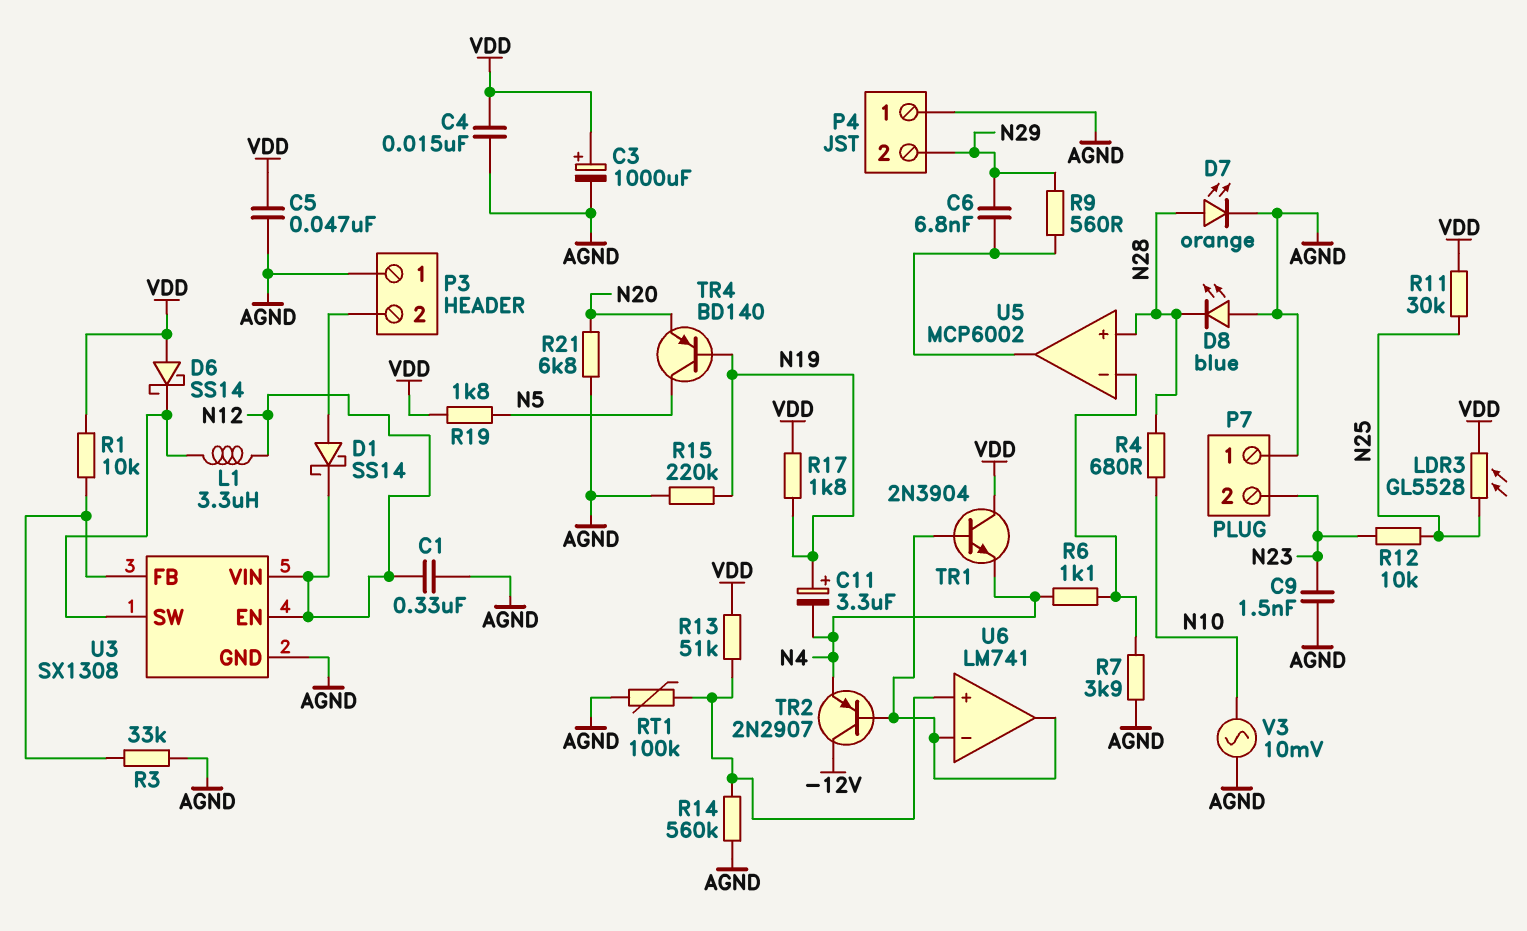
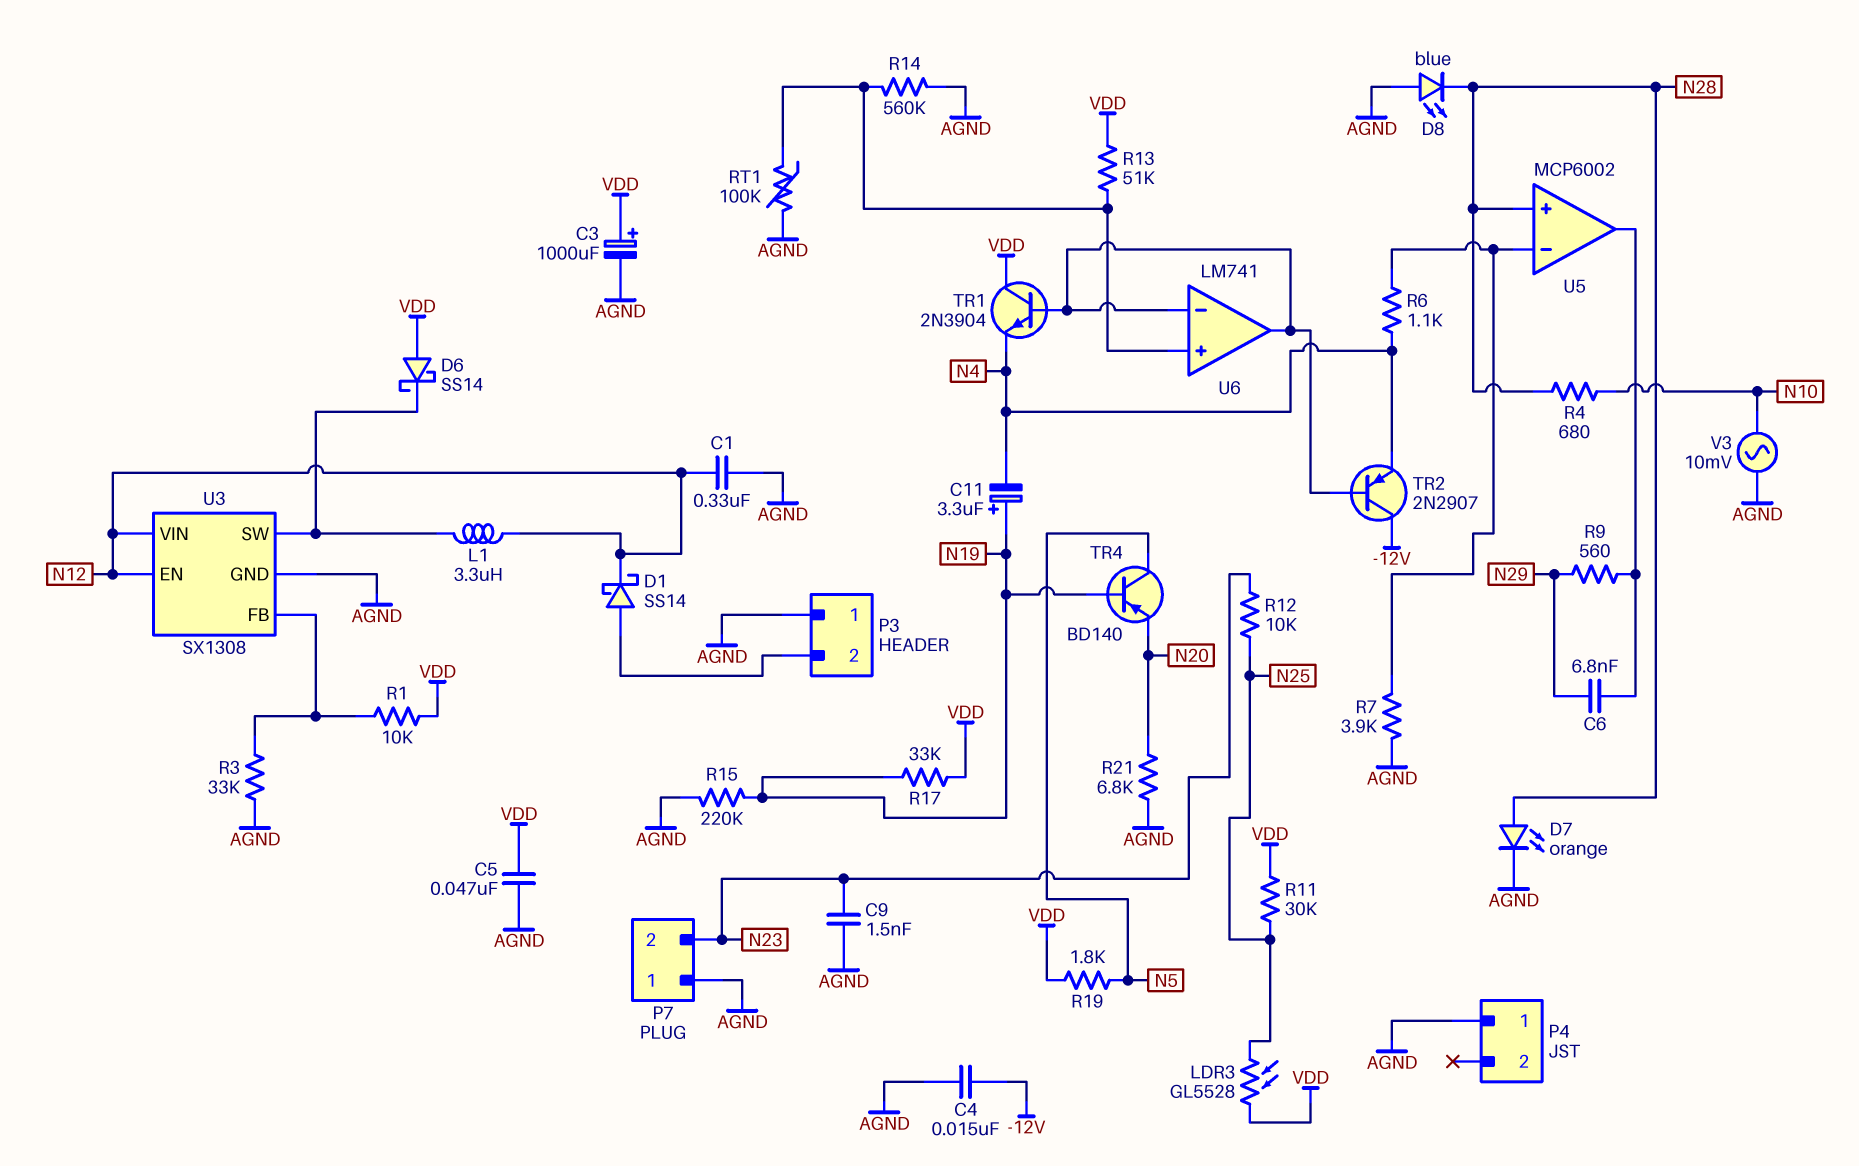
C4: 15nF (AGND, VDD) -> 15nF (-12V, AGND)
P4 pin 2: N29 -> none
R17: 1.8k (N19, VDD) -> 33k (N19, VDD)

